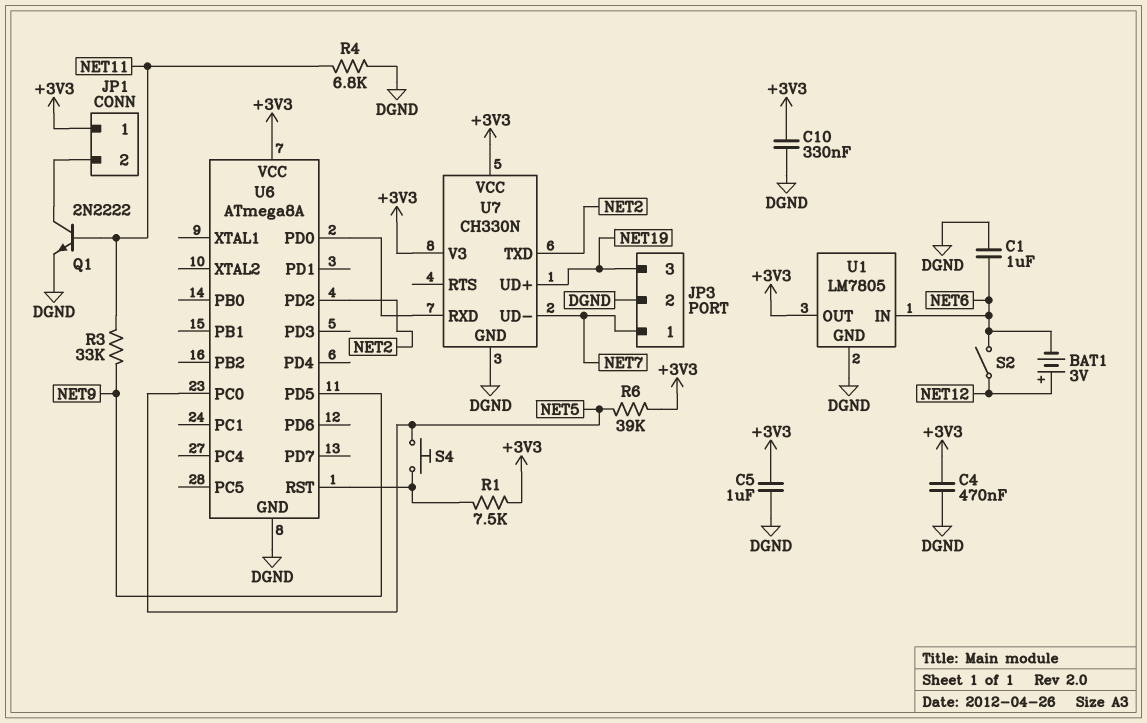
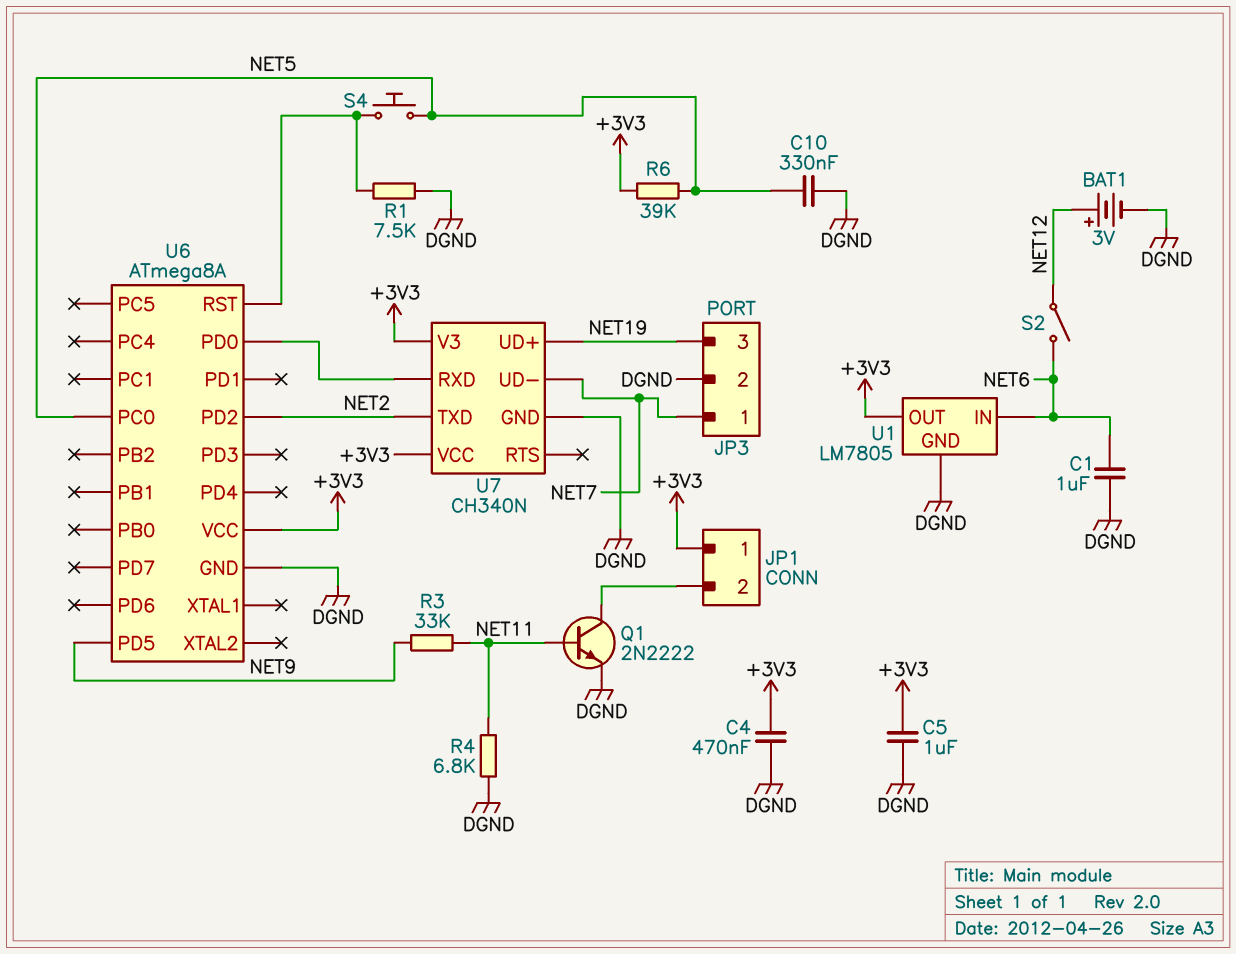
BAT1: 3V (plus NET12, minus NET6) -> 3V (plus NET12, minus DGND)
C10: 330nF (+3V3, DGND) -> 330nF (DGND, NET5)
R1: 7.5k (+3V3, U6/RST) -> 7.5k (DGND, U6/RST)
U7: CH330N -> CH340N

